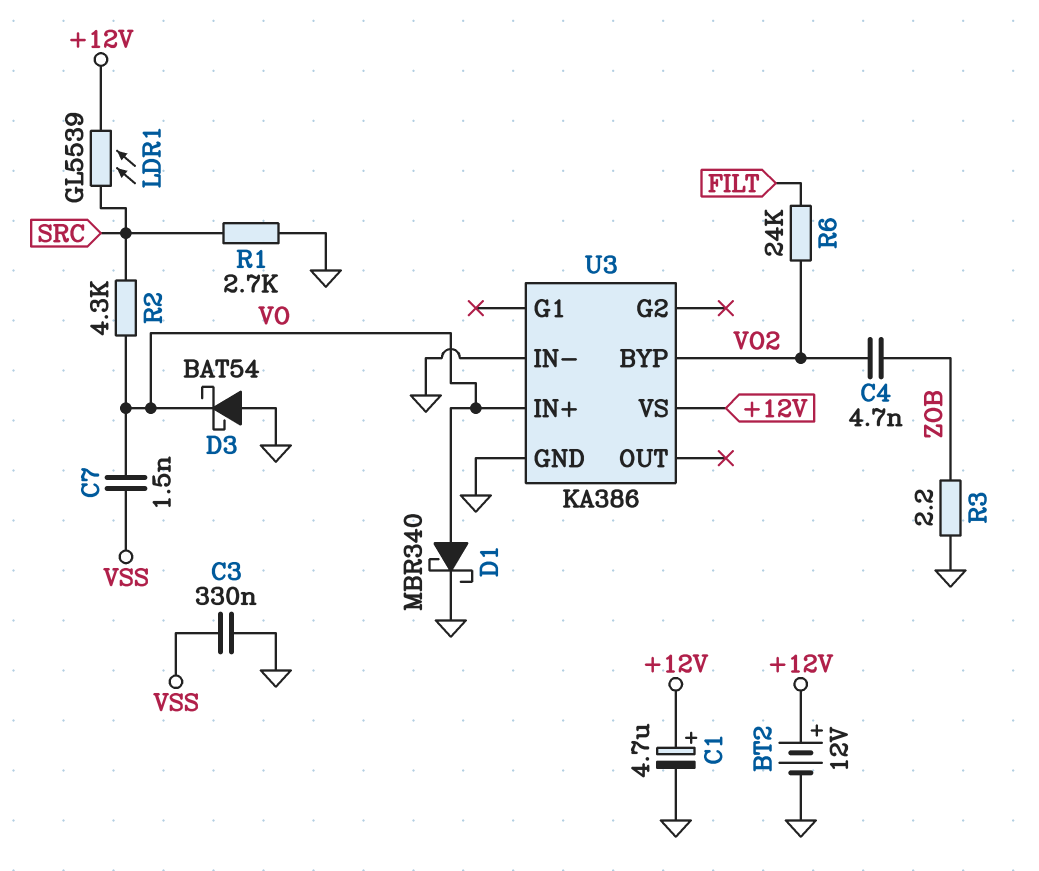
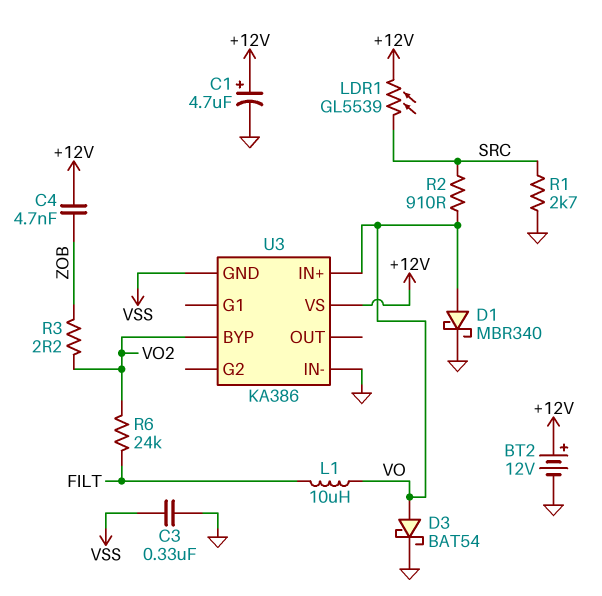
C4: 4.7nF (VO2, ZOB) -> 4.7nF (+12V, ZOB)
C7: 1.5nF (VO, VSS) -> none
D3: schottky BAT54 (A GND, K VO) -> schottky BAT54 (A VO, K GND)
L1: none -> 10uH (FILT, VO)
R2: 4.3k (SRC, VO) -> 910 (SRC, VO)
R3: 2.2 (GND, ZOB) -> 2.2 (VO2, ZOB)
U3 pin GND: GND -> VSS

